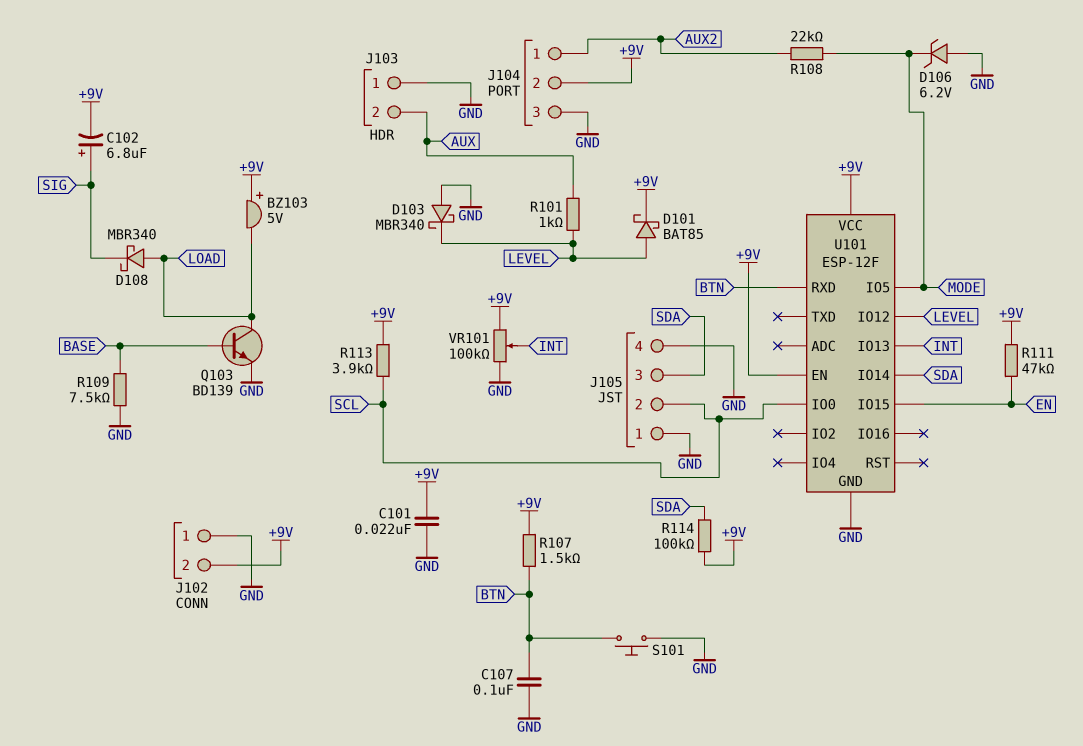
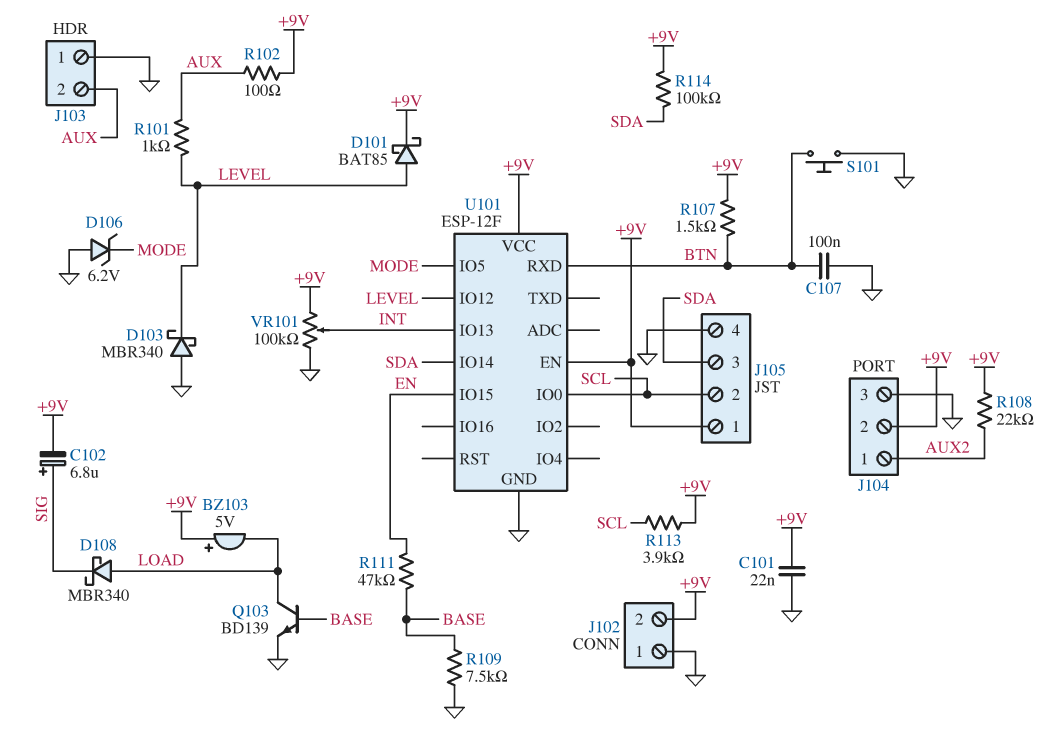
J105 pin 1: GND -> +9V
R102: none -> 100 (+9V, AUX)
R108: 22k (AUX2, MODE) -> 22k (+9V, AUX2)
R111: 47k (+9V, EN) -> 47k (BASE, EN)

